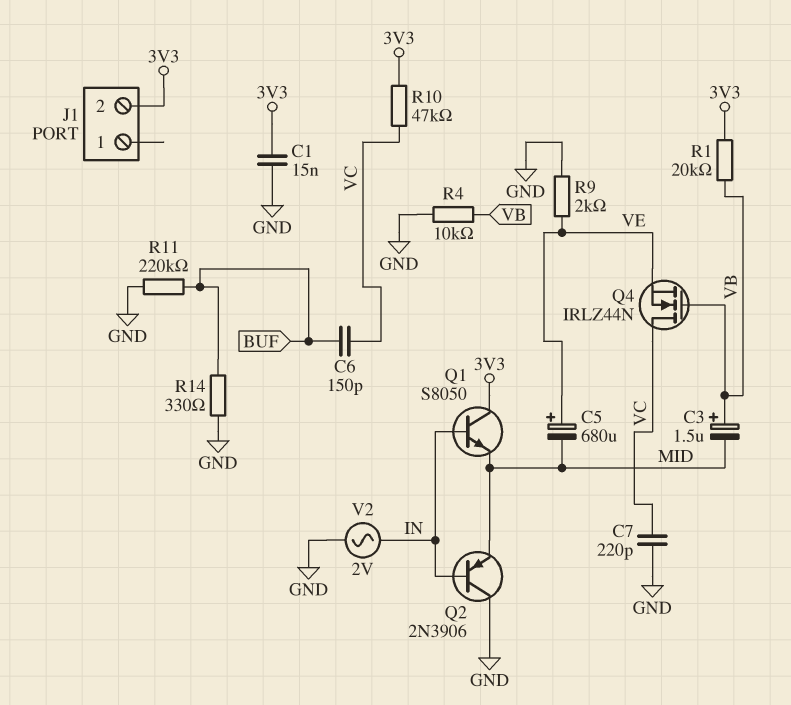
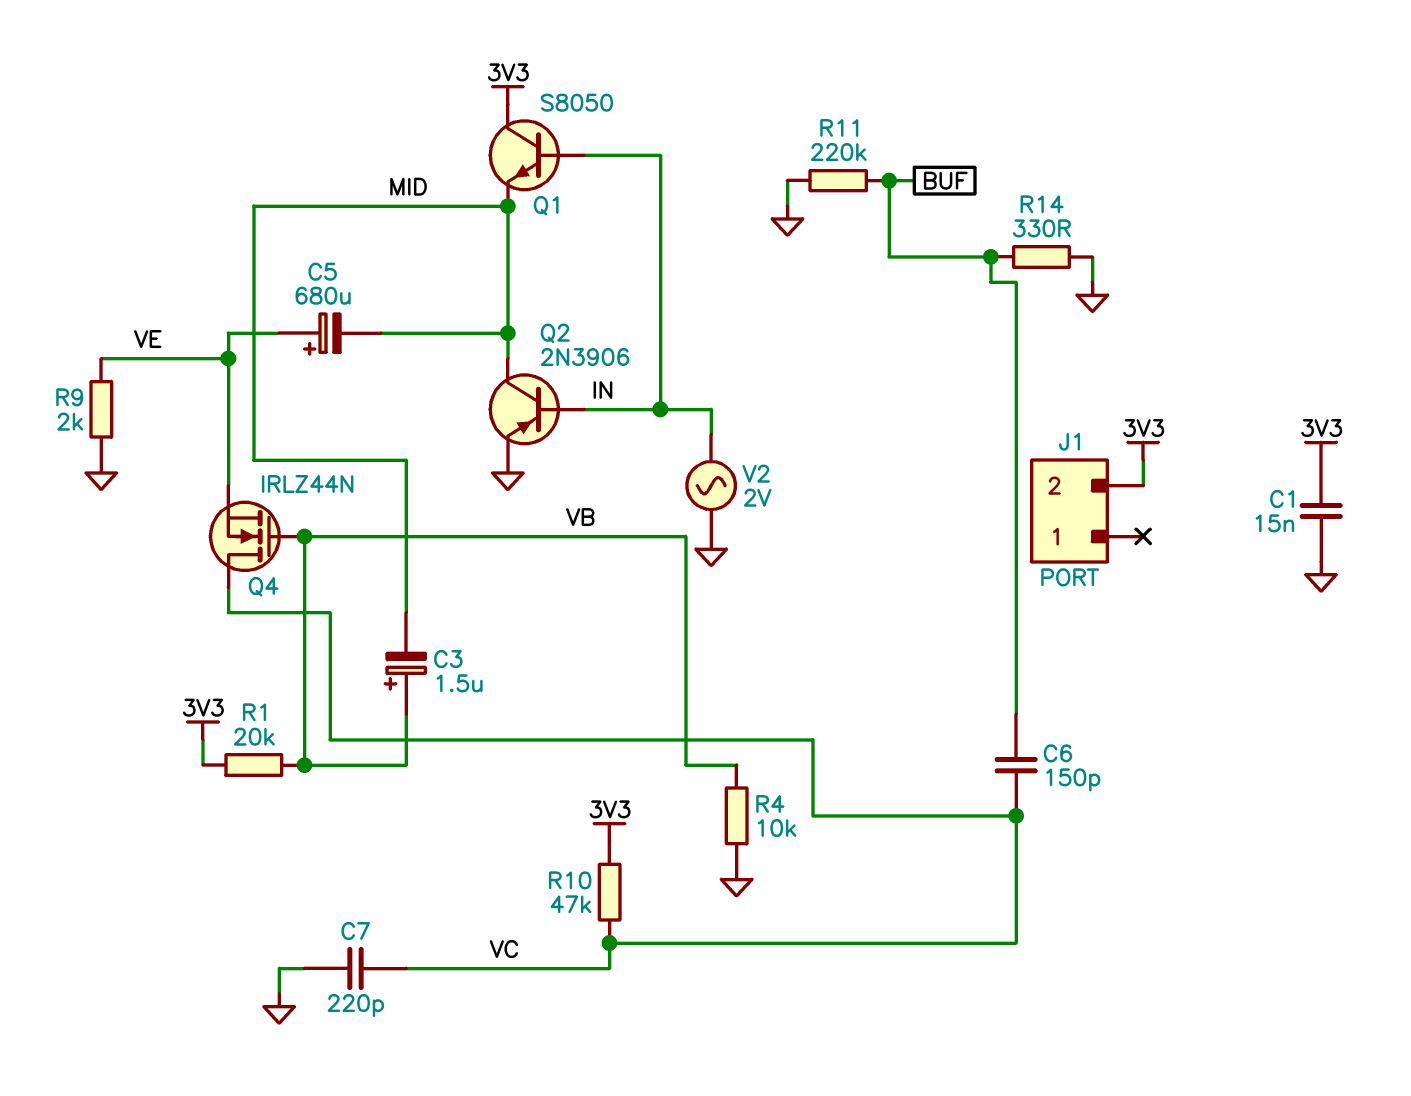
Q2: PNP 2N3906 (B IN, C GND, E MID) -> PNP 2N3906 (B IN, C MID, E GND)

